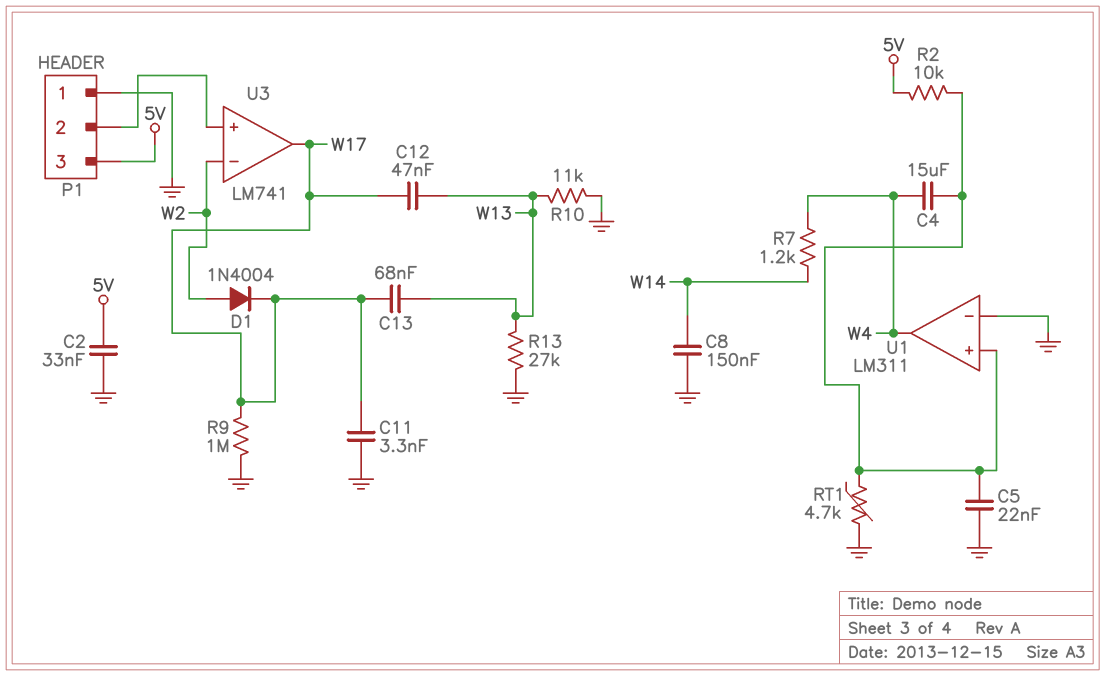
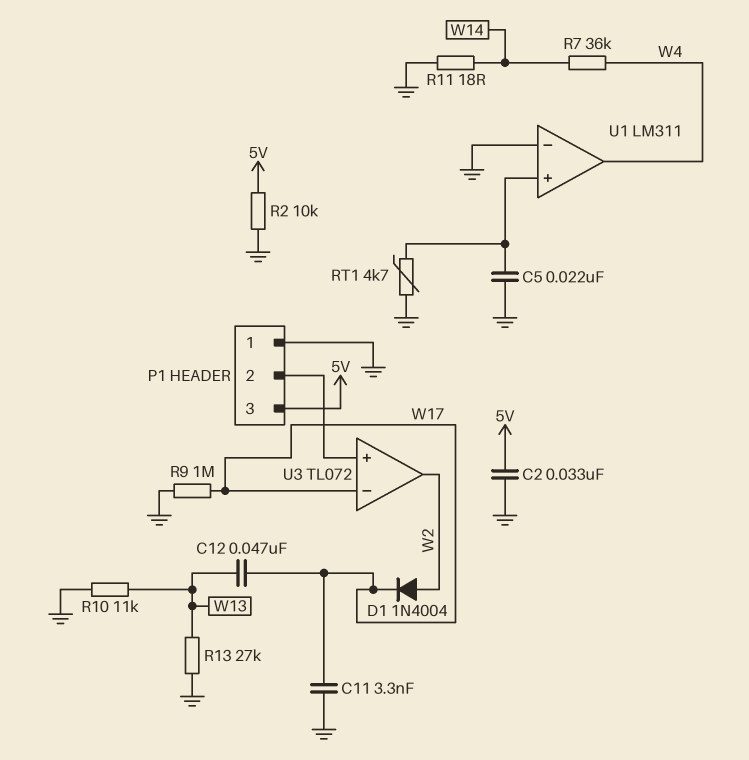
C4: 15uF (U1/in+, W4) -> none
C8: 150nF (GND, W14) -> none
C13: 68nF (W13, W17) -> none
R2: 10k (5V, U1/in+) -> 10k (5V, GND)
R7: 1.2k (W4, W14) -> 36k (W4, W14)
R11: none -> 18 (GND, W14)
U3: LM741 -> TL072
U3 pin in-: W2 -> W17
U3 pin out: W17 -> W2

